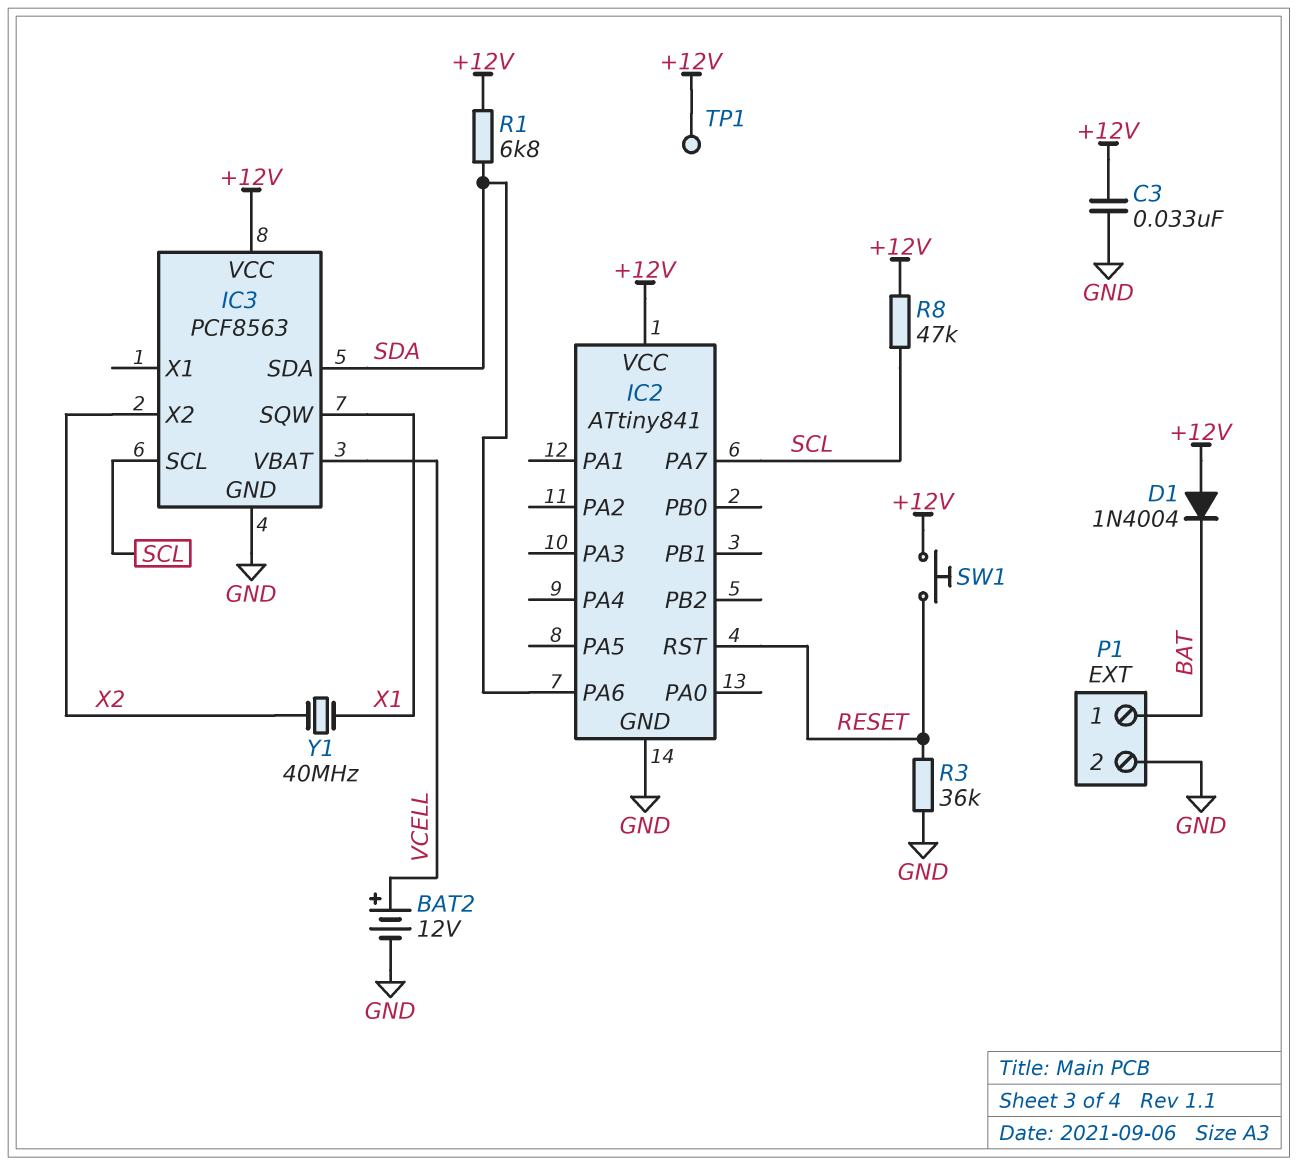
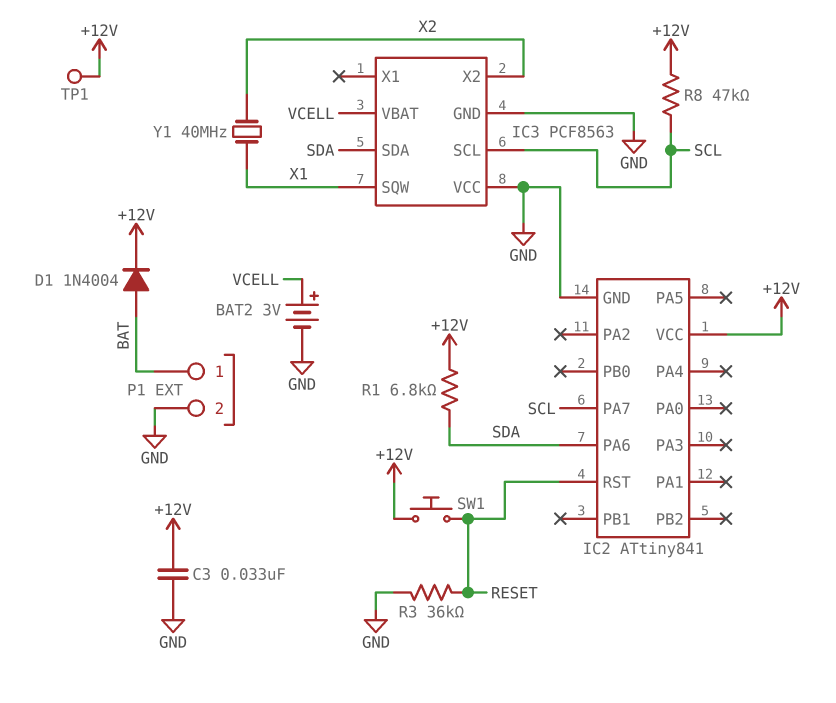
BAT2: 12V (plus VCELL, minus GND) -> 3V (plus VCELL, minus GND)
D1: diode 1N4004 (A +12V, K BAT) -> diode 1N4004 (A BAT, K +12V)
IC3 pin VCC: +12V -> GND

